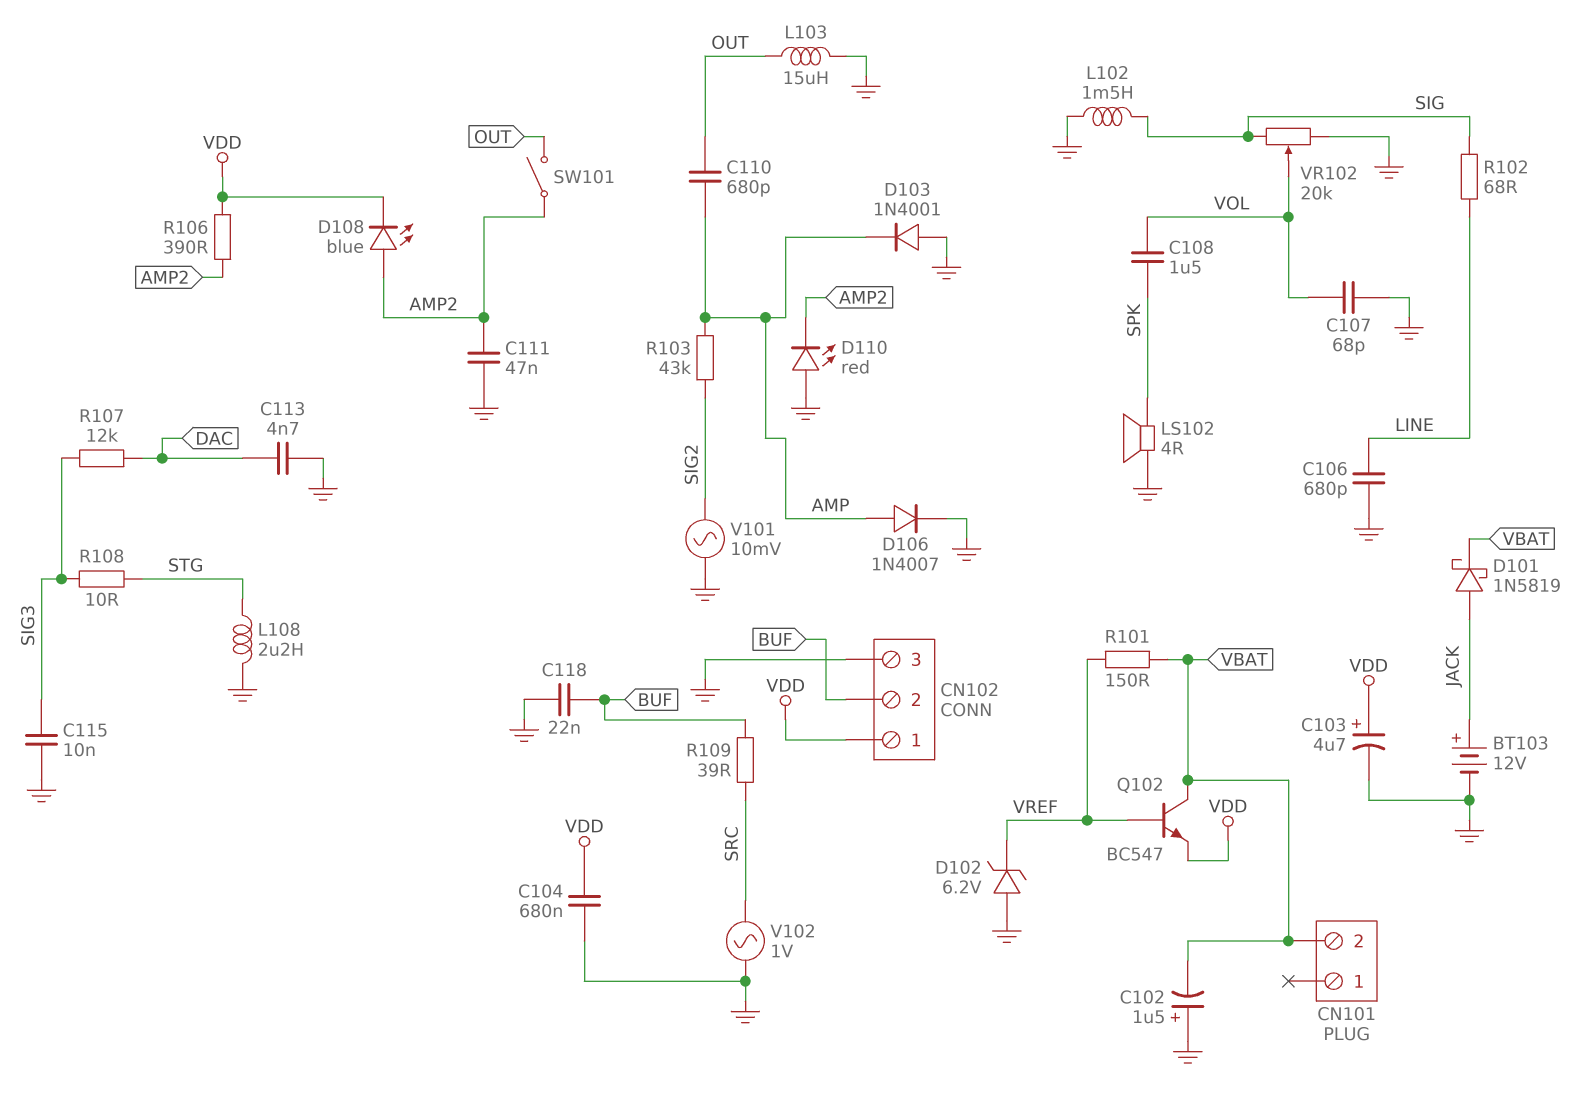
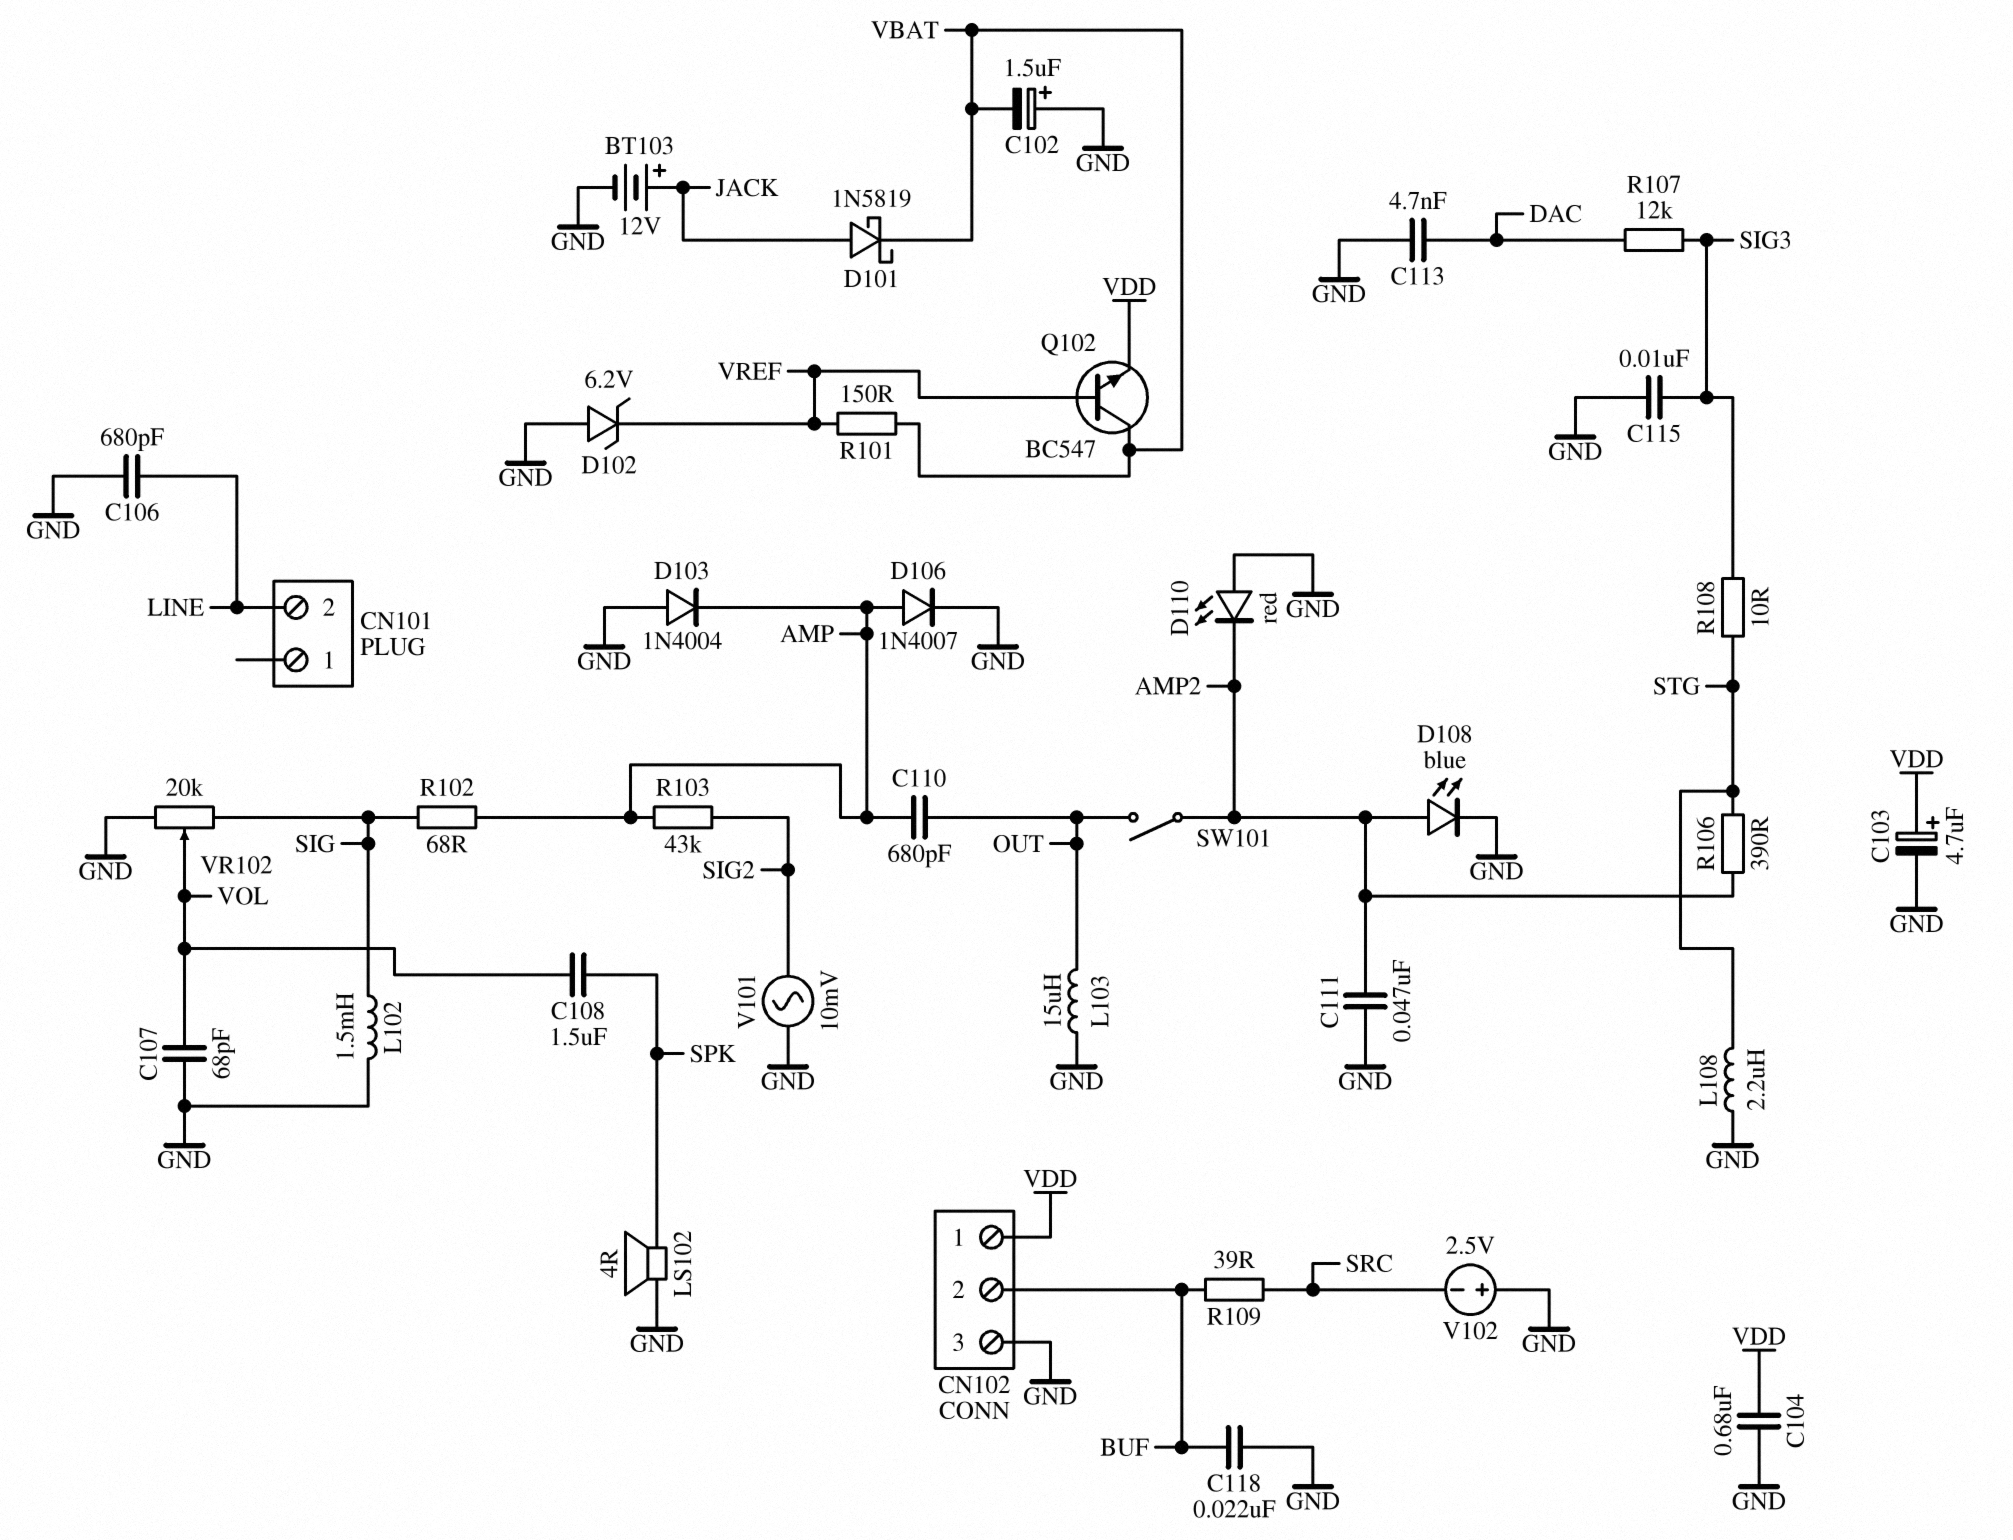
CN101 pin 2: VBAT -> LINE
D103: diode 1N4001 (A GND, K AMP) -> diode 1N4004 (A GND, K AMP)
D108: LED blue (A AMP2, K VDD) -> LED blue (A AMP2, K GND)
R102: 68 (LINE, SIG) -> 68 (AMP, SIG)
R106: 390 (AMP2, VDD) -> 390 (AMP2, STG)
V102: AC 1V (GND, SRC) -> 2.5V (plus GND, minus SRC)

